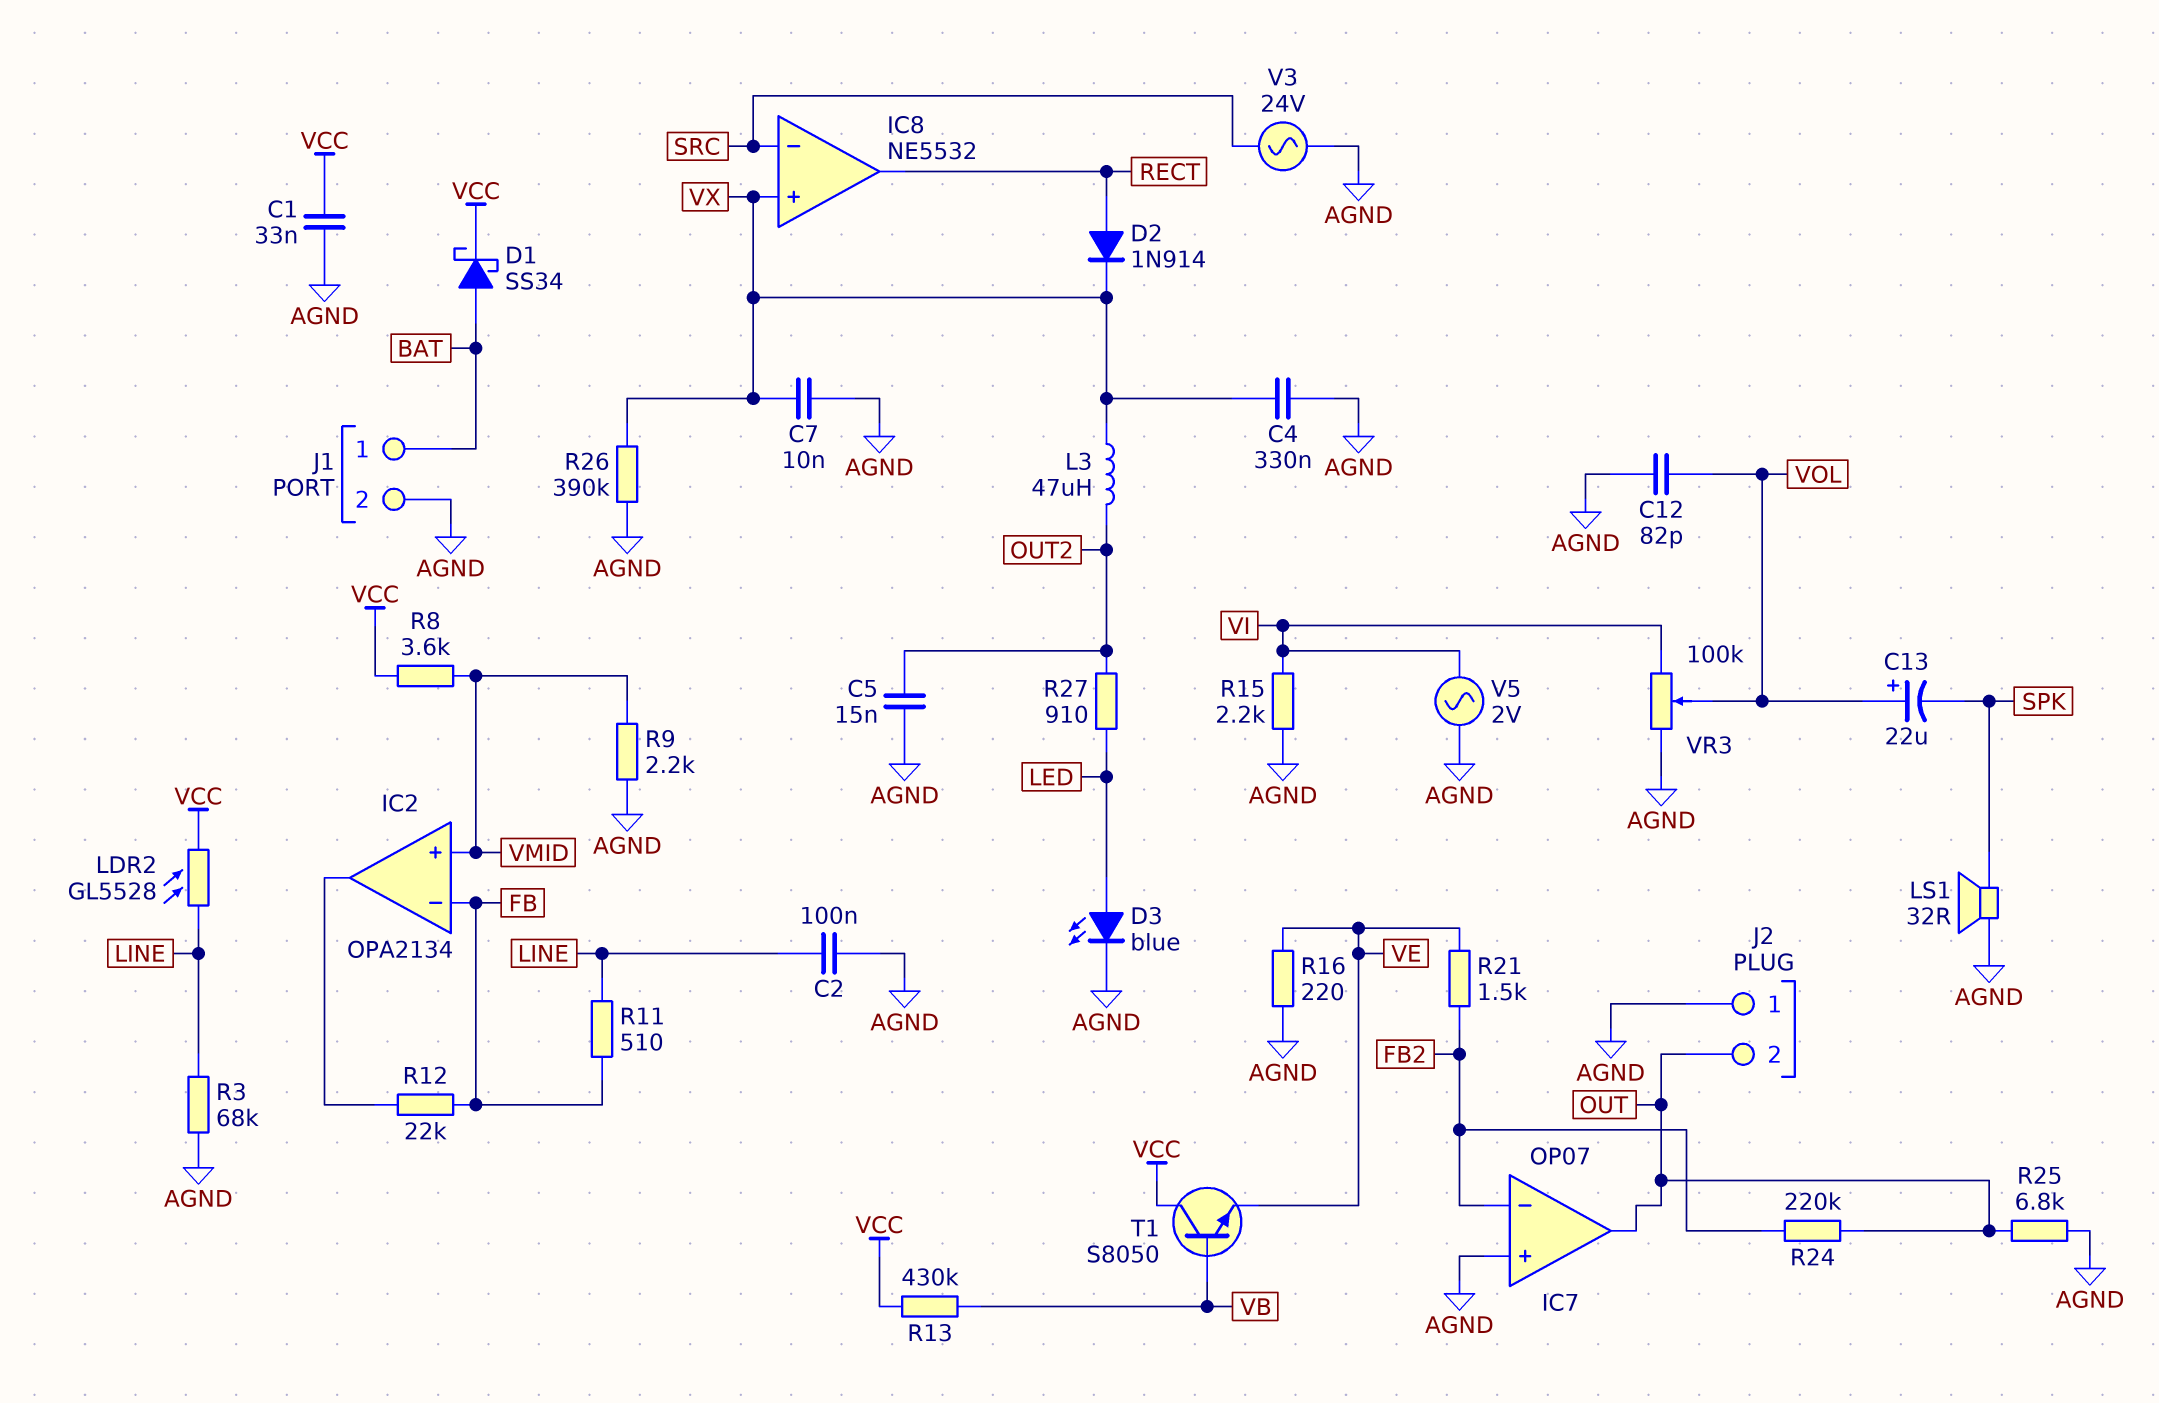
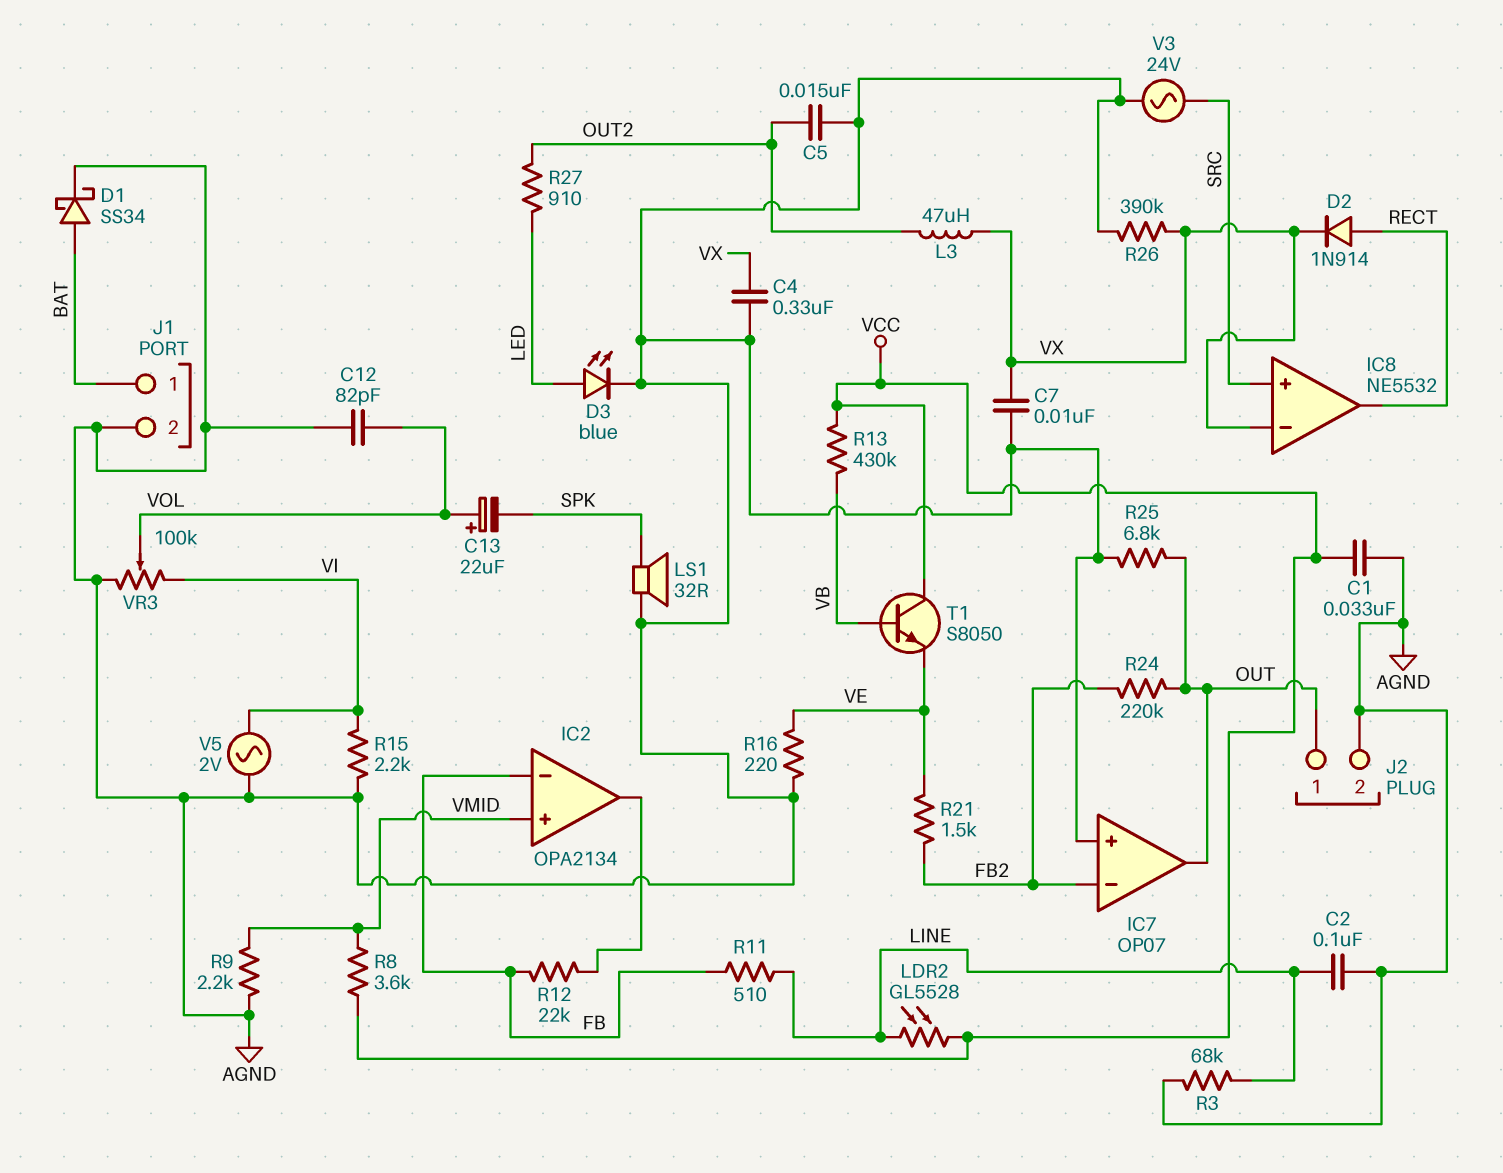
D1: schottky SS34 (A BAT, K VCC) -> schottky SS34 (A BAT, K AGND)
IC8 pin in+: VX -> SRC
IC8 pin in-: SRC -> VX
J2 pin 1: AGND -> OUT
J2 pin 2: OUT -> AGND

